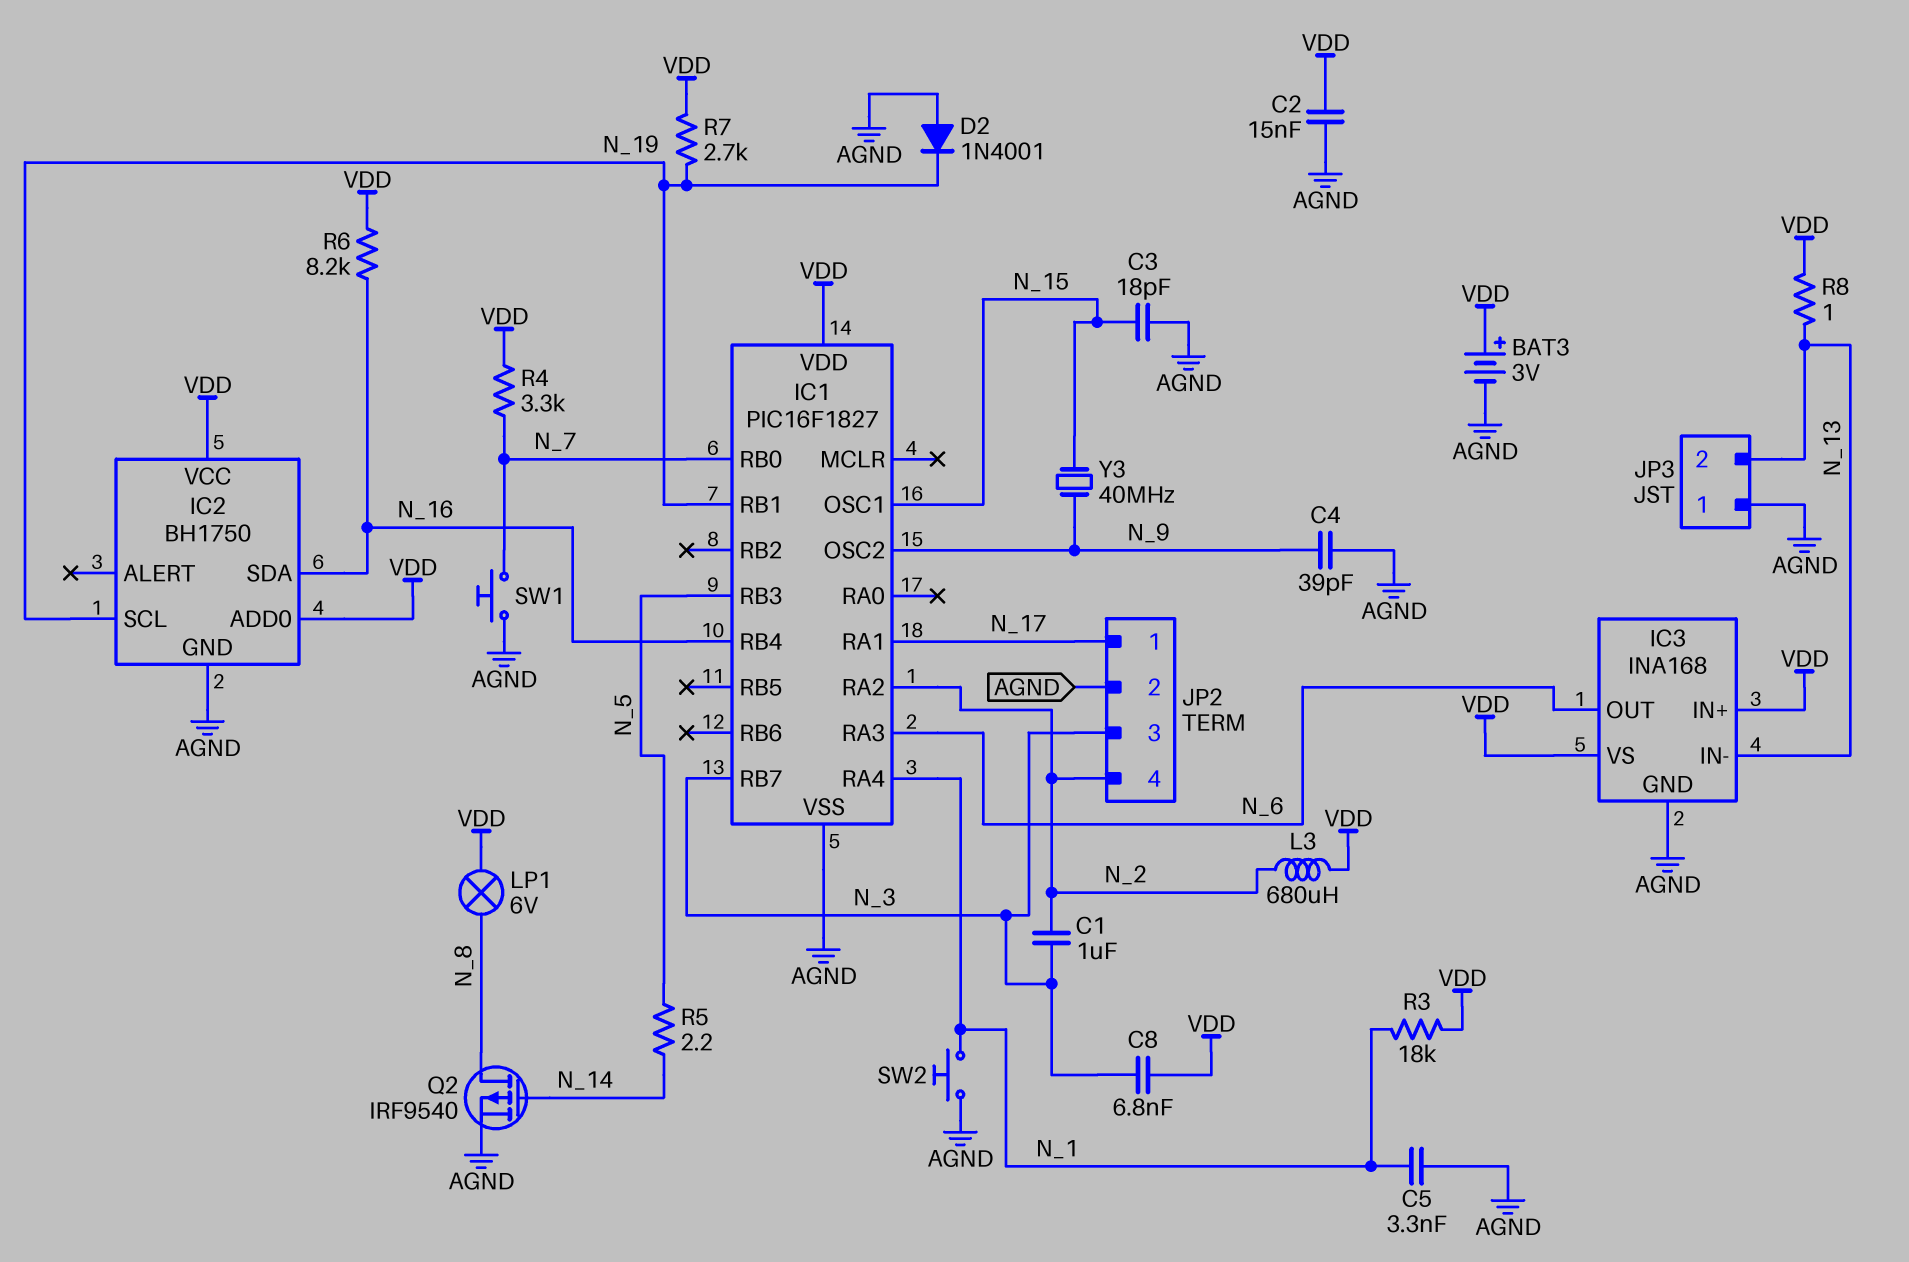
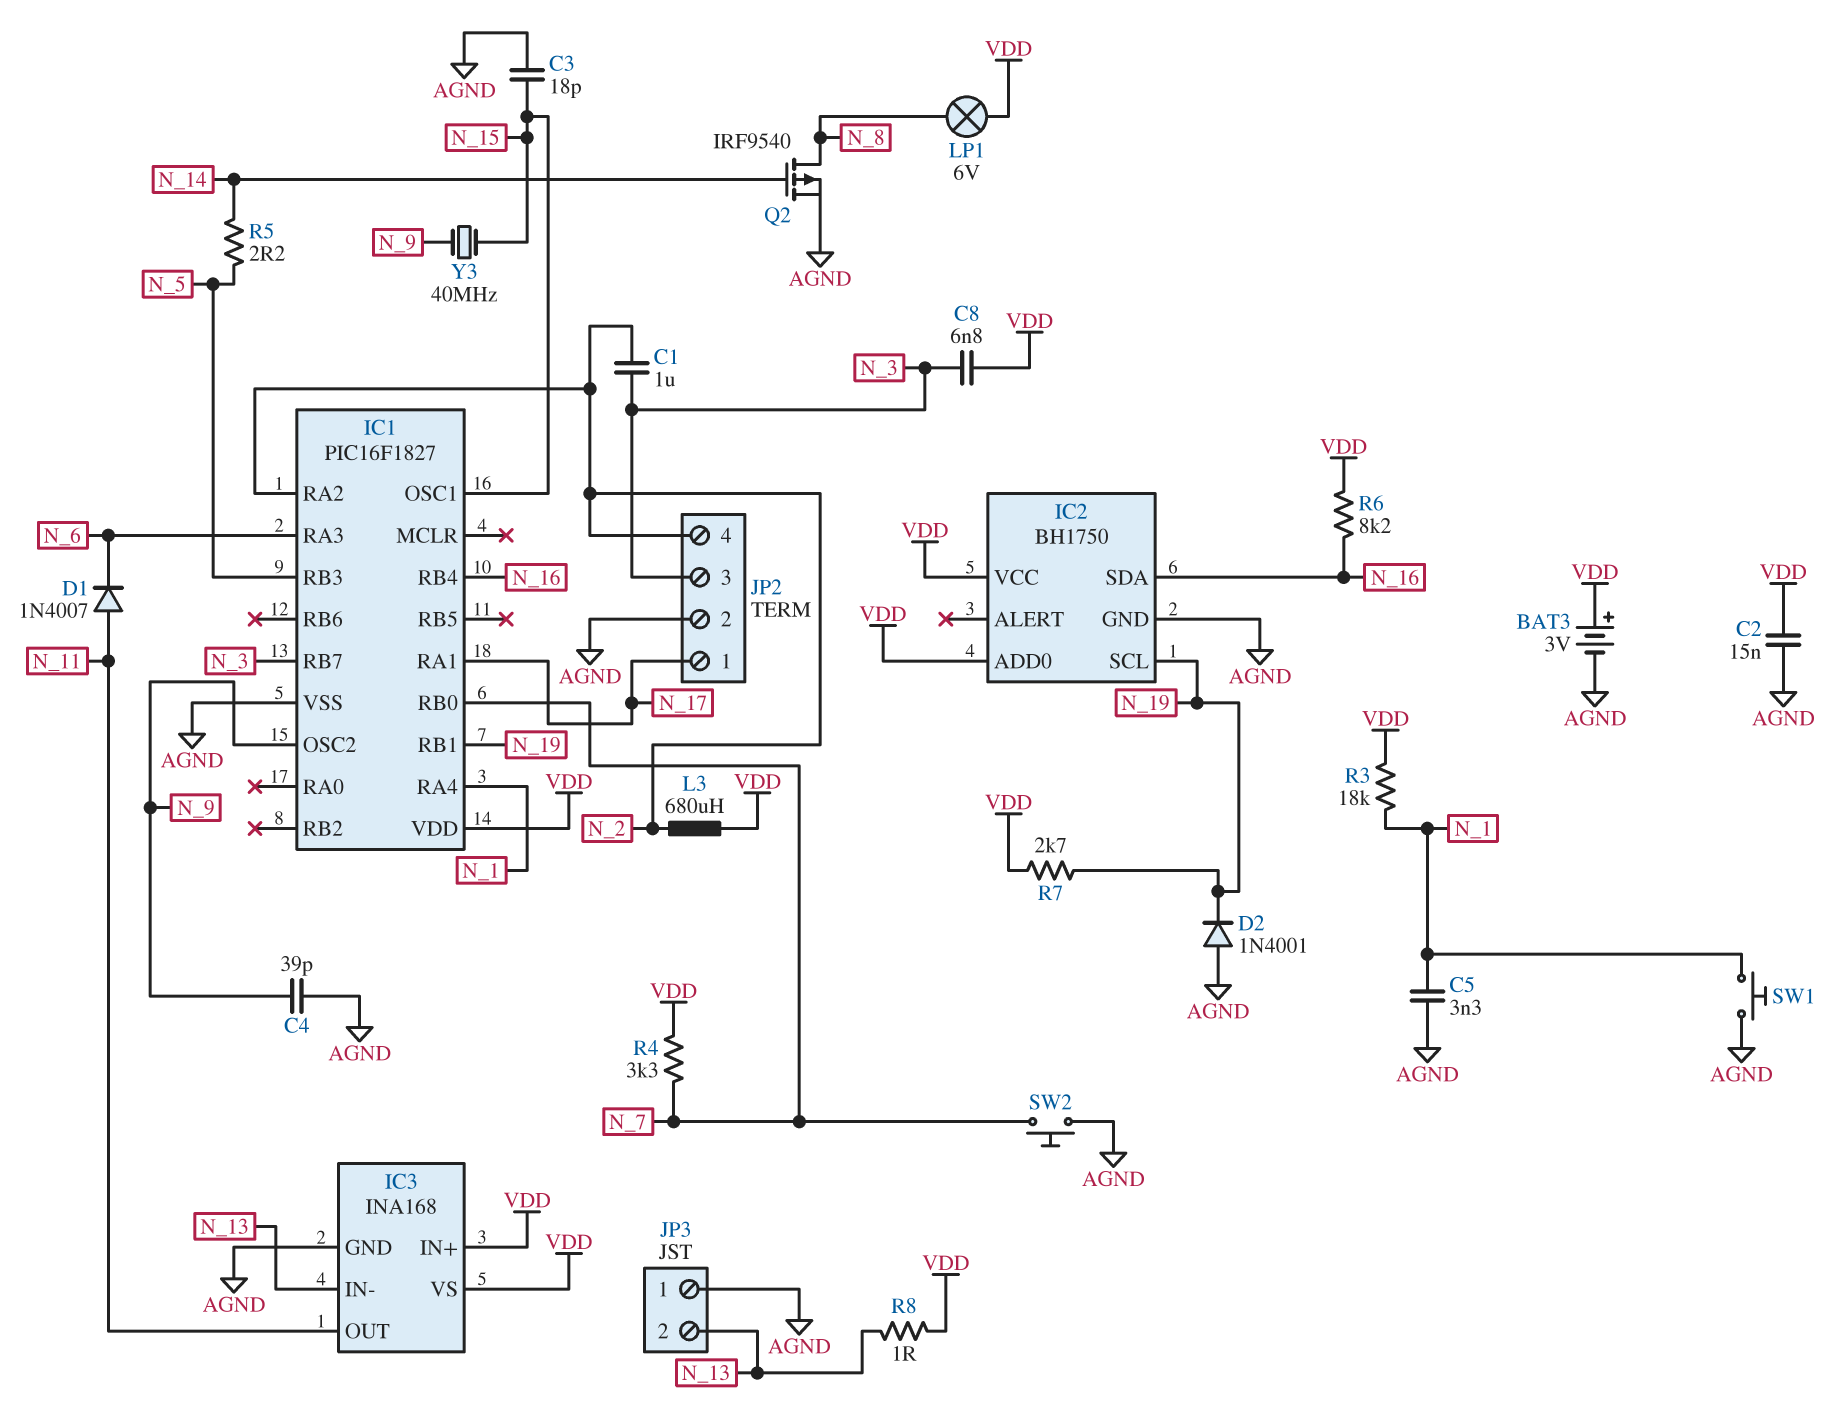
D1: none -> diode 1N4007 (A N_11, K N_6)
IC3 pin OUT: N_6 -> N_11
SW1: button (AGND, N_7) -> button (AGND, N_1)
SW2: button (AGND, N_1) -> button (AGND, N_7)

